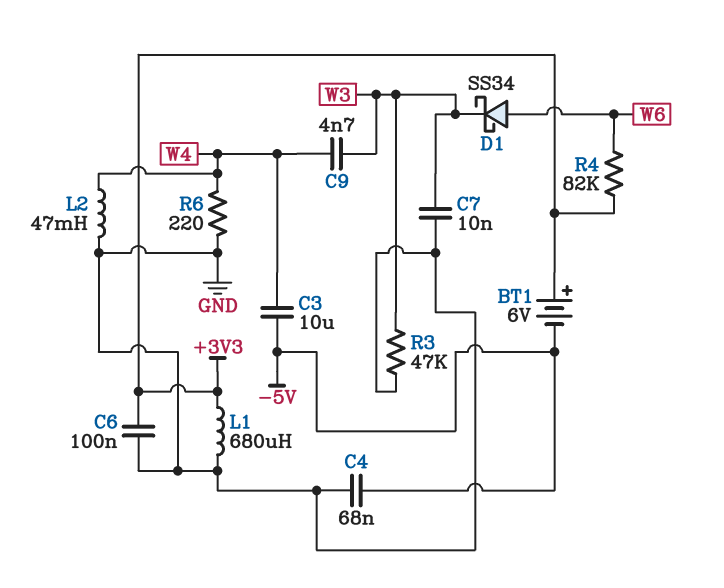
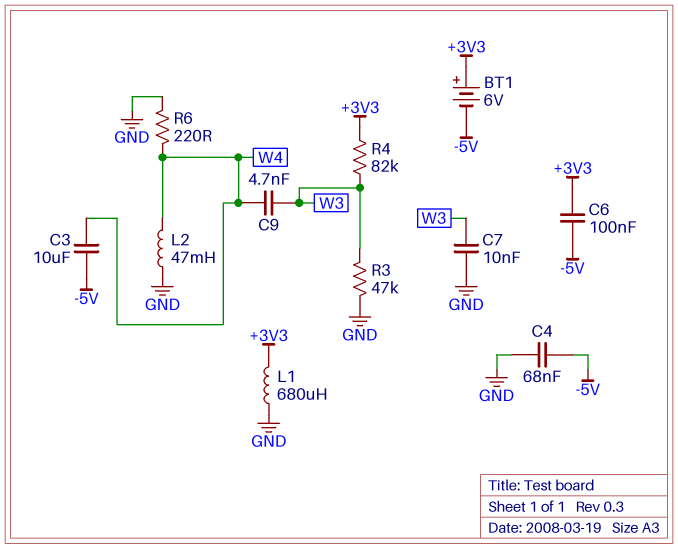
C6: 100nF (+3V3, GND) -> 100nF (+3V3, -5V)
D1: schottky SS34 (A W6, K W3) -> none
R4: 82k (+3V3, W6) -> 82k (+3V3, W3)

